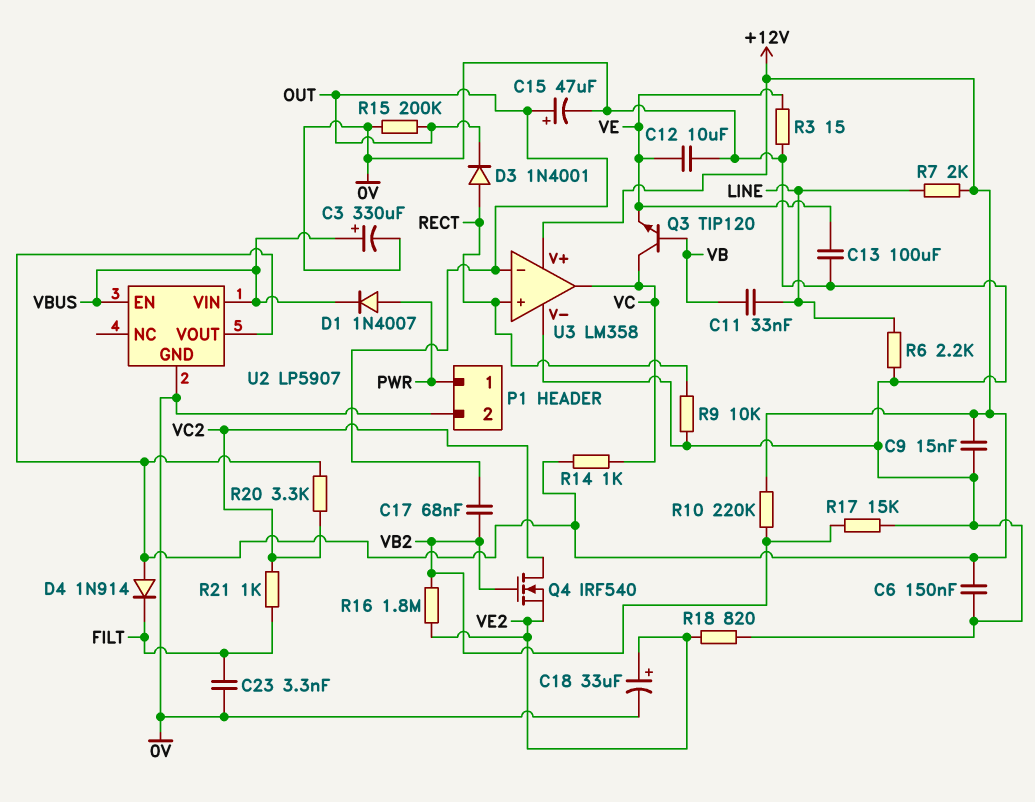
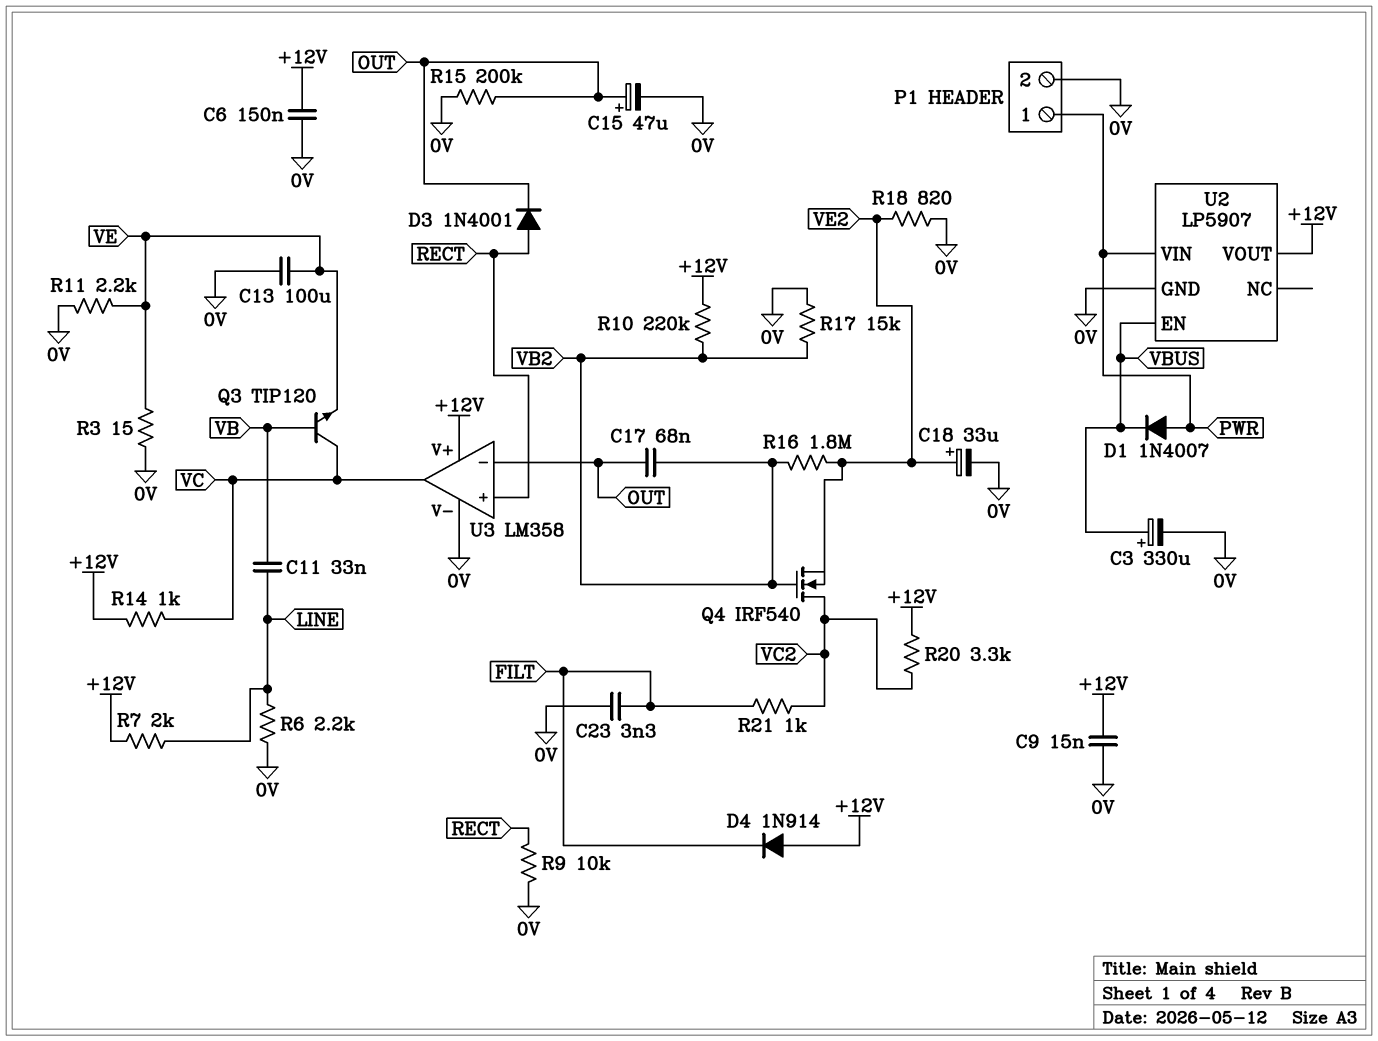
C12: 10uF (0V, VE) -> none
R11: none -> 2.2k (0V, VE)
U2 pin VIN: VBUS -> PWR

